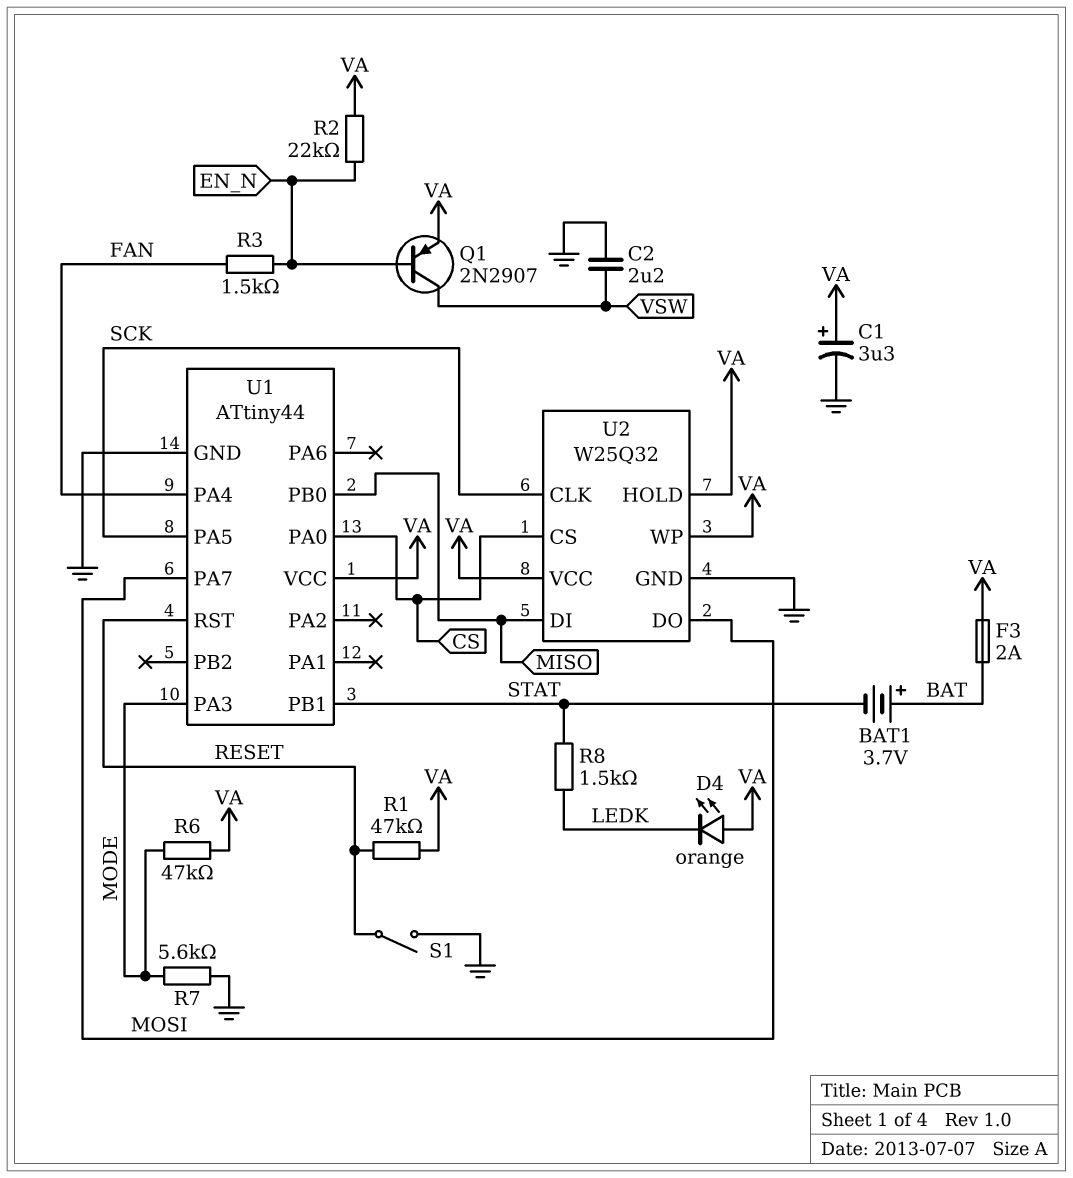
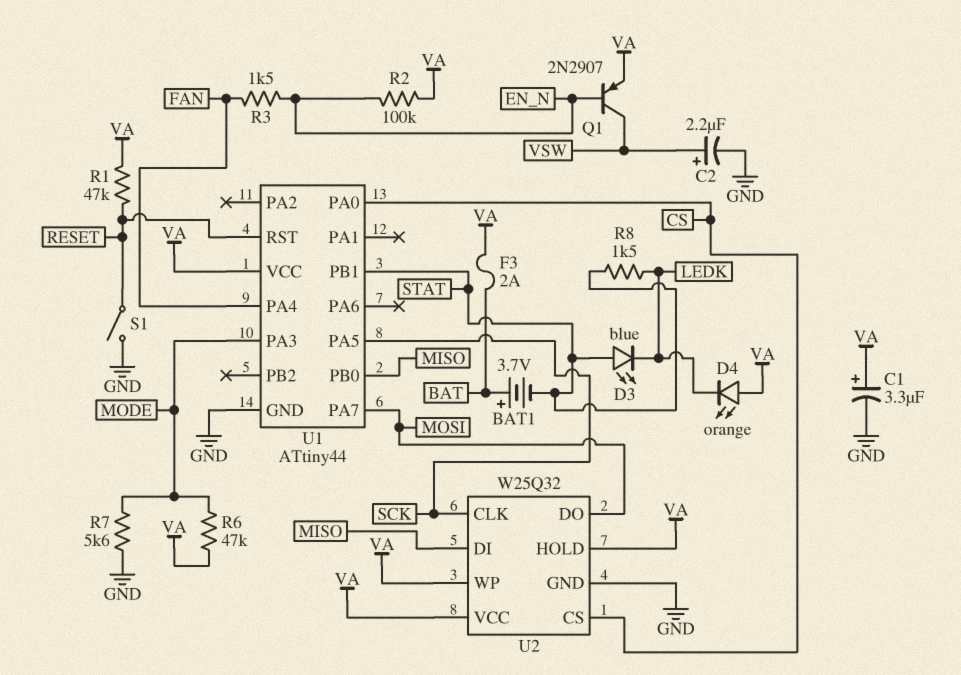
C2: 2.2uF (GND, VSW) -> 2.2uF (plus VSW, minus GND)
D3: none -> LED blue (A STAT, K LEDK)
R2: 22k (EN_N, VA) -> 100k (EN_N, VA)

